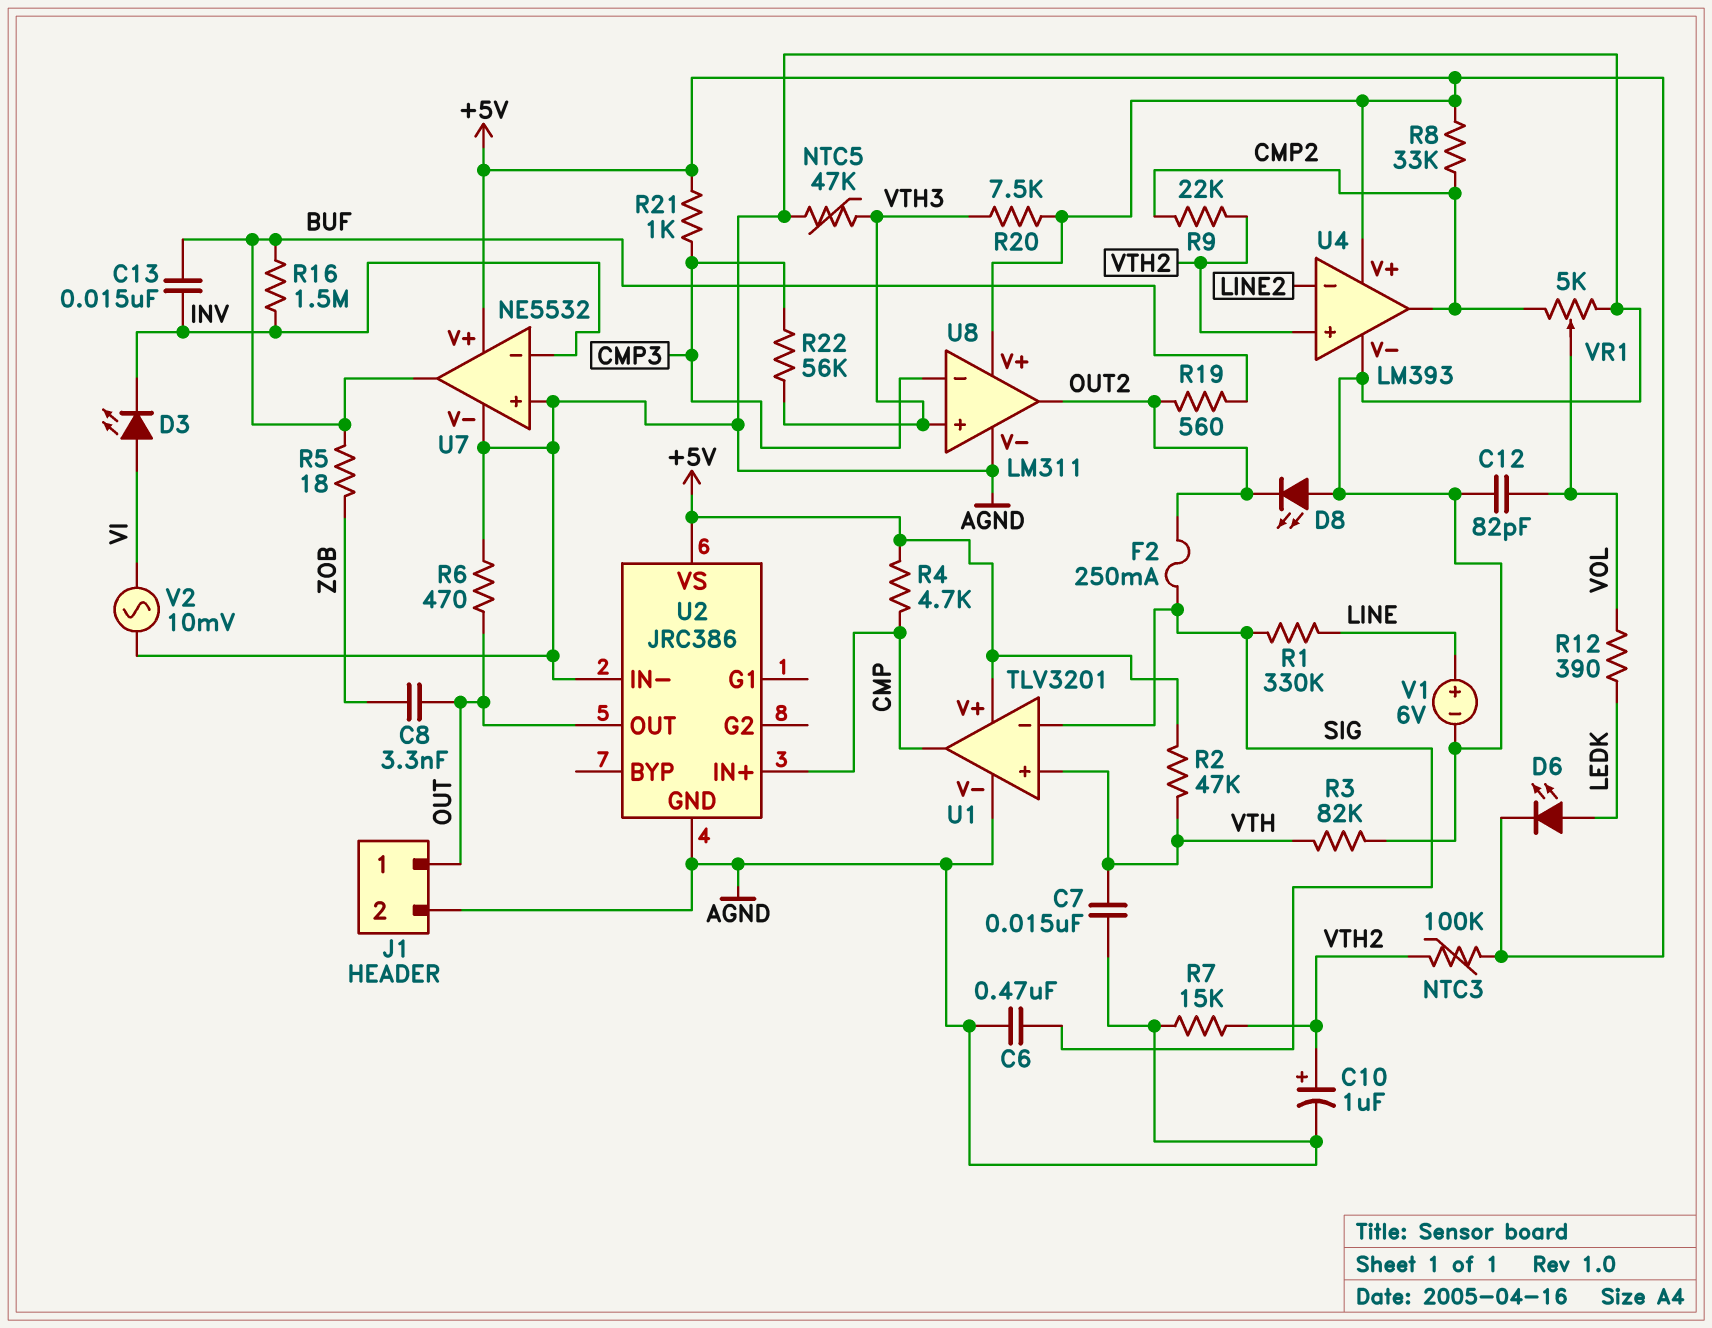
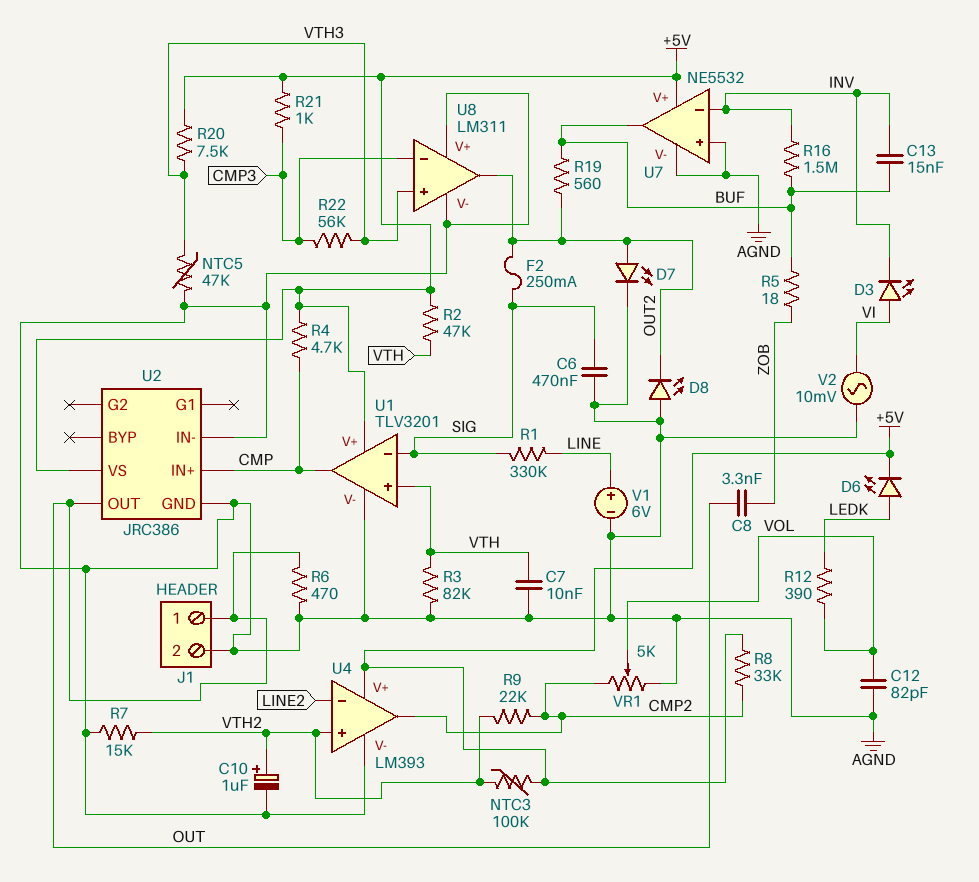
C7: 15nF (AGND, VTH) -> 10nF (AGND, VTH)
D7: none -> LED (A OUT2, K AGND)
U8 pin V+: +5V -> AGND

